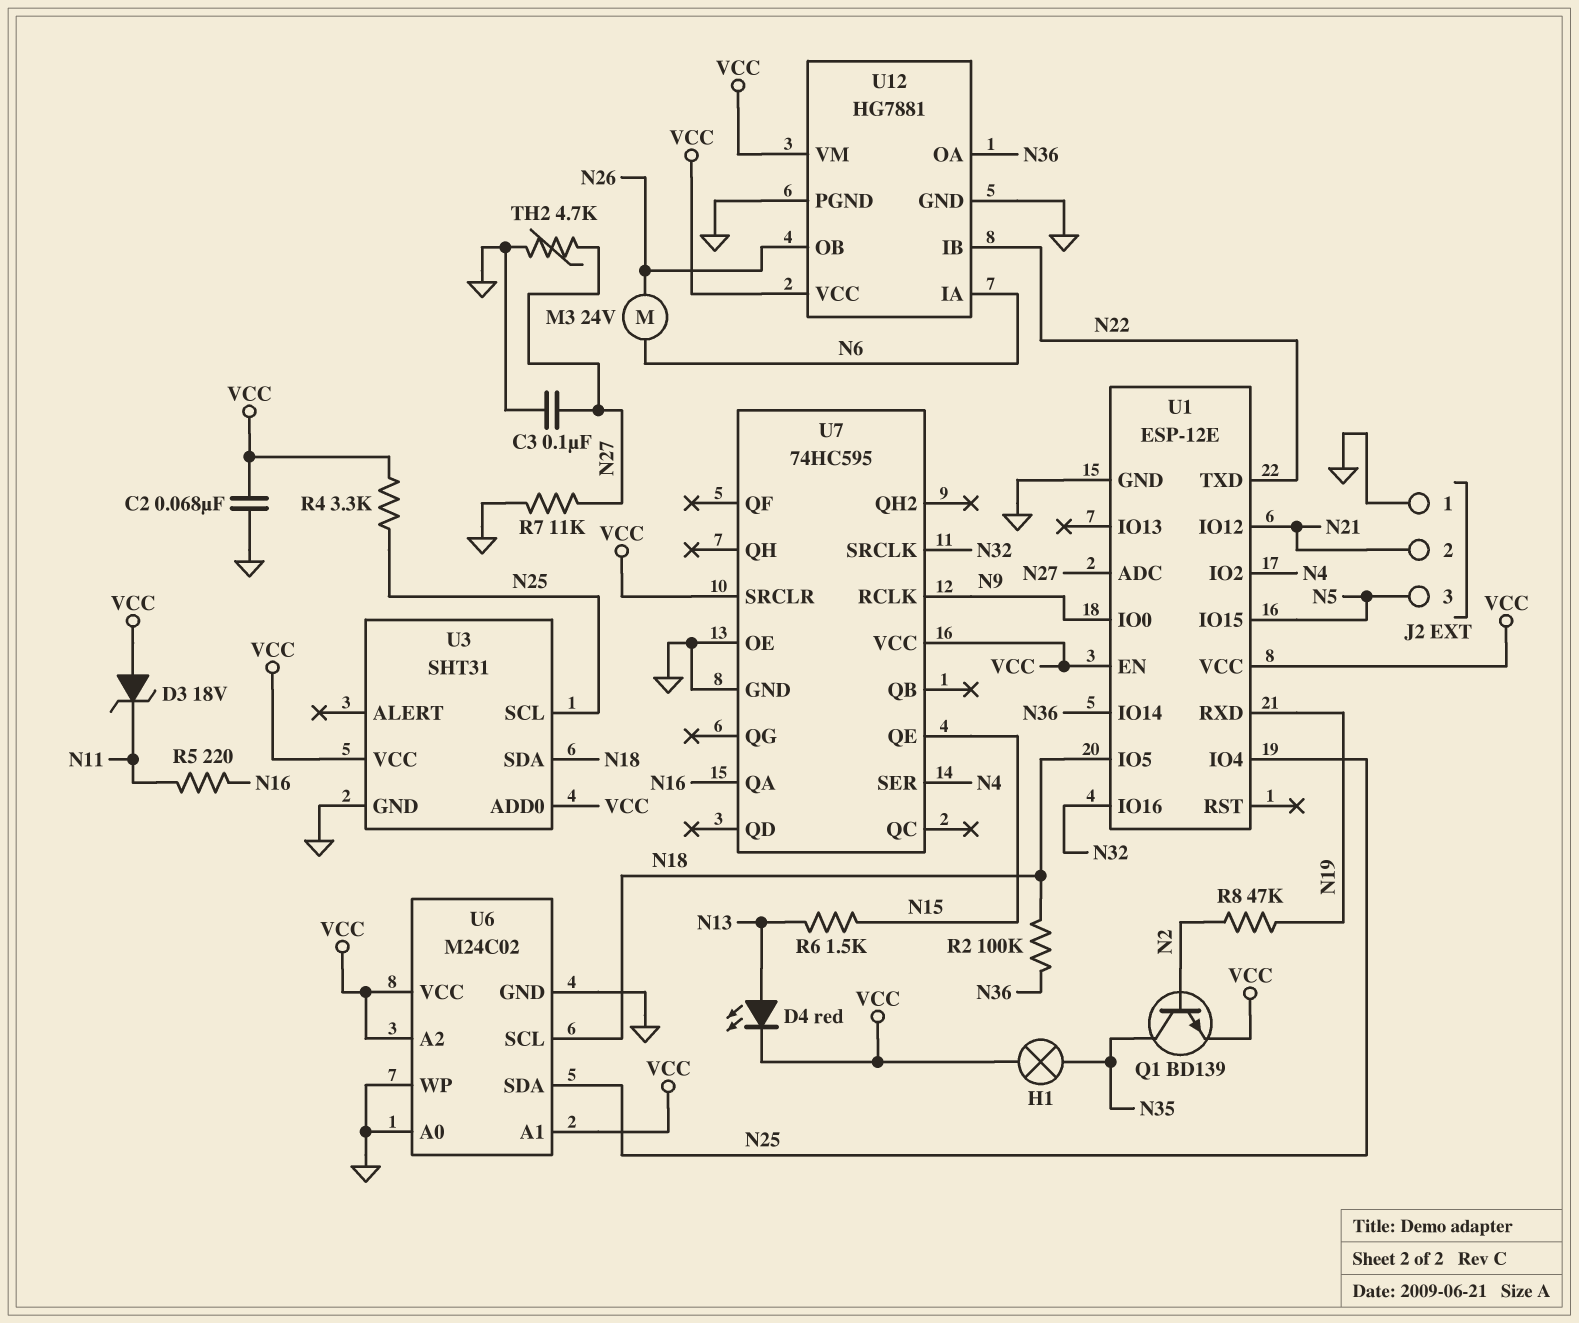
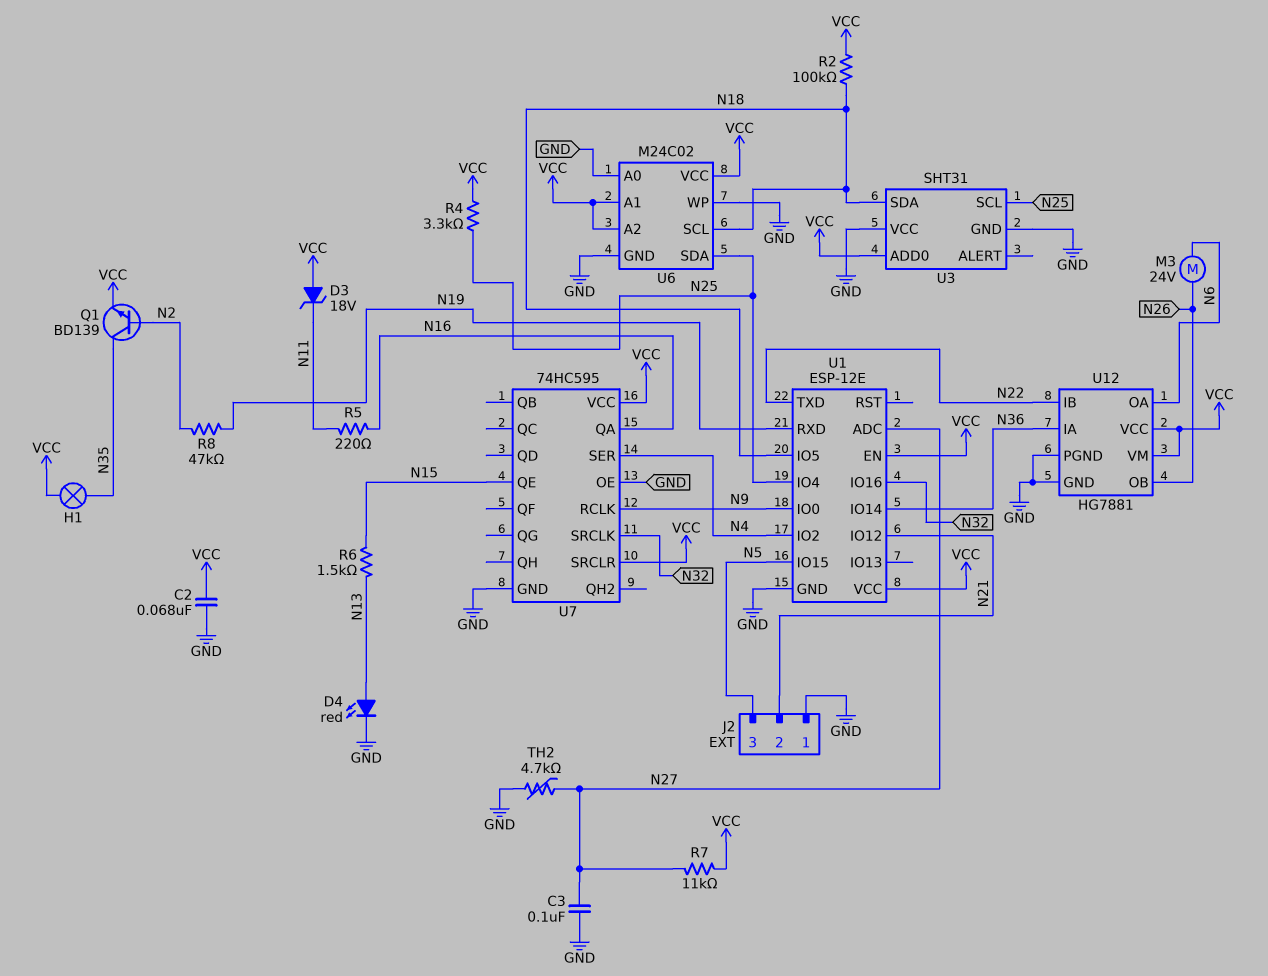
D4: LED red (A N13, K VCC) -> LED red (A N13, K GND)
R2: 100k (N18, N36) -> 100k (N18, VCC)
R7: 11k (GND, N27) -> 11k (N27, VCC)
U3 pin VCC: VCC -> GND
U12 pin IA: N6 -> N36
U12 pin OA: N36 -> N6

